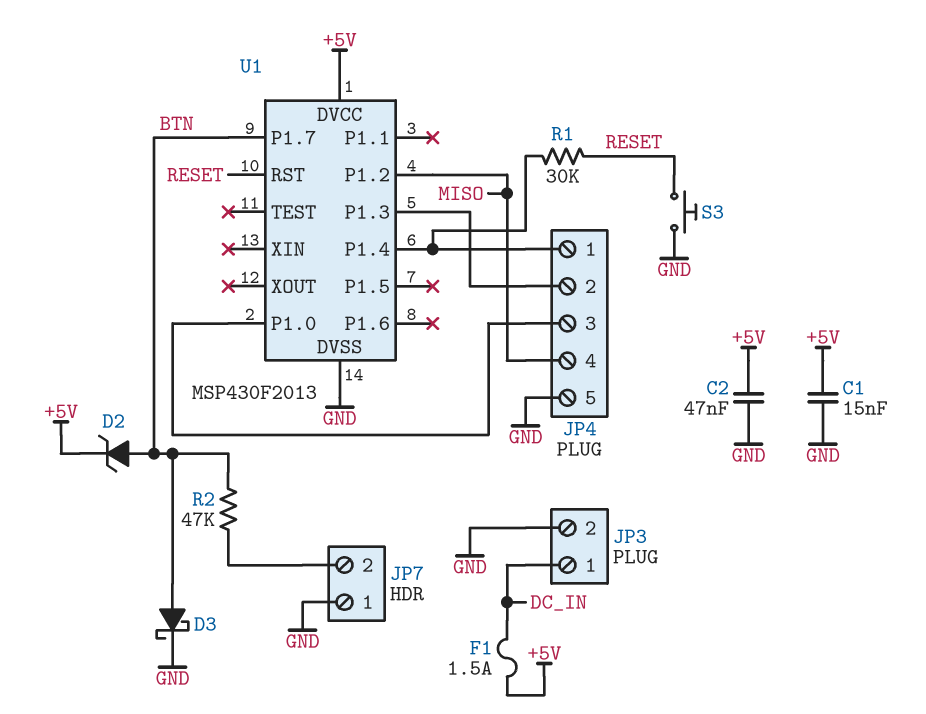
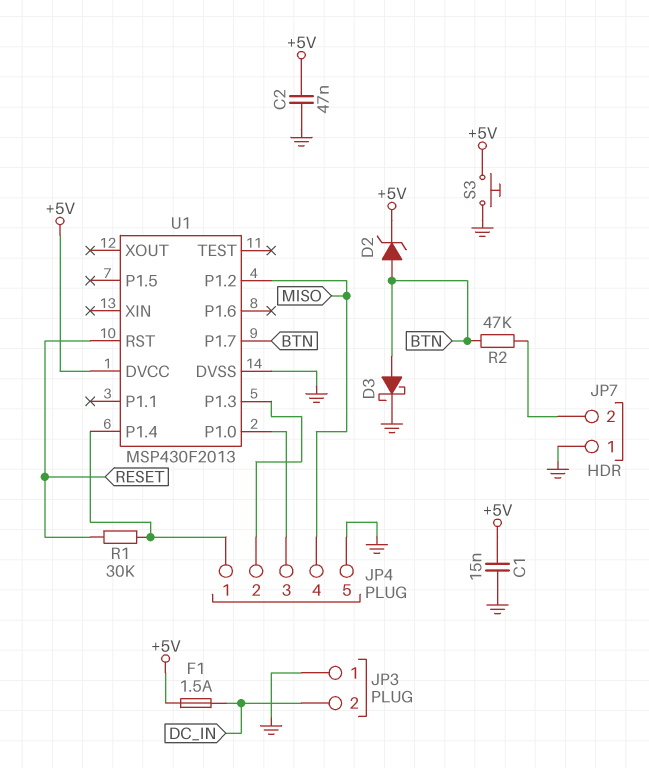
JP3 pin 1: DC_IN -> GND
JP3 pin 2: GND -> DC_IN
S3: button (GND, RESET) -> button (+5V, GND)

